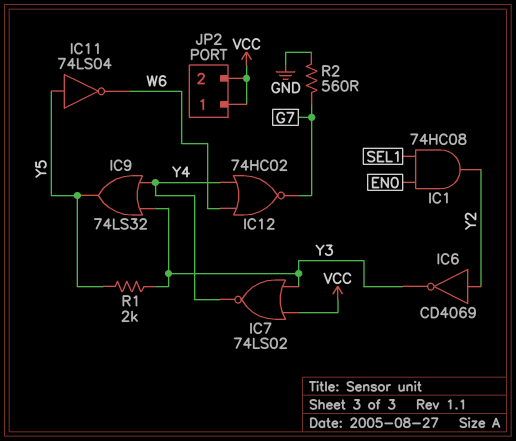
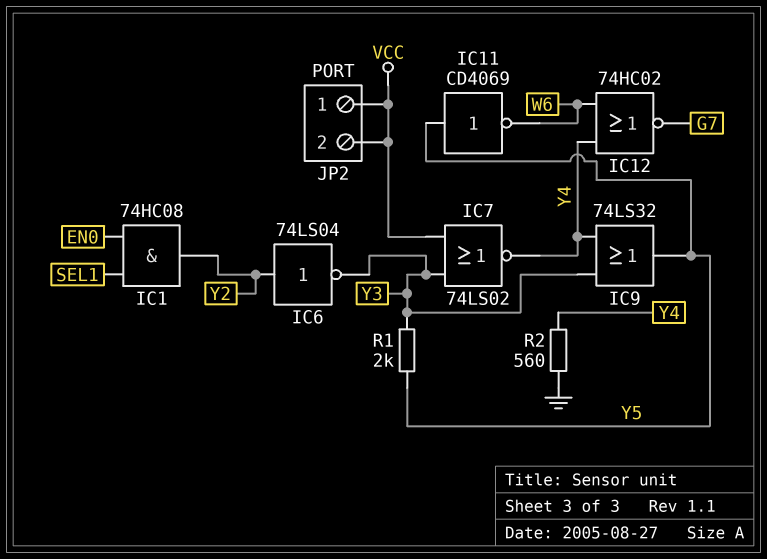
IC6: NOT CD4069 (in Y2, out Y3) -> NOT 74LS04 (in Y2, out Y3)
IC11: NOT 74LS04 (in Y5, out W6) -> NOT CD4069 (in Y5, out W6)
R2: 560 (G7, GND) -> 560 (GND, Y4)

